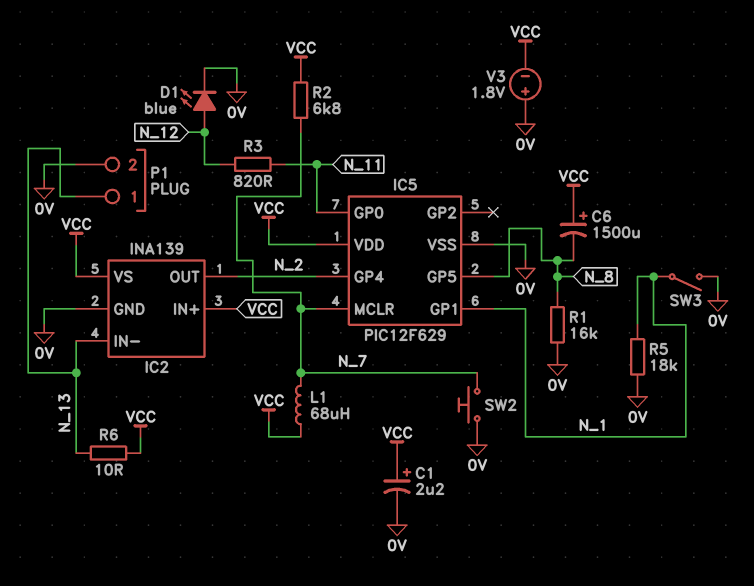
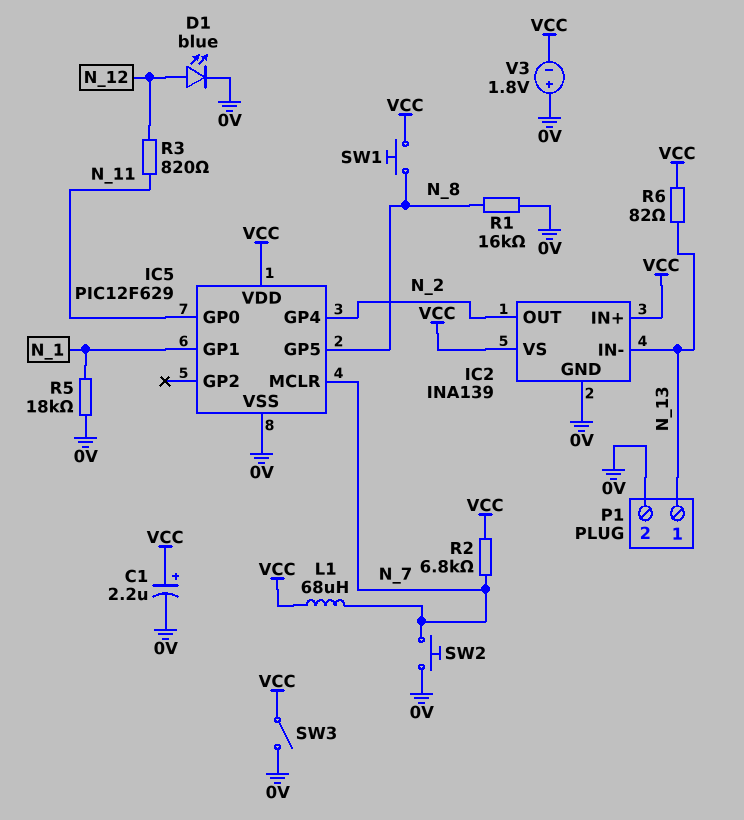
C6: 1500uF (plus VCC, minus N_8) -> none
R6: 10 (N_13, VCC) -> 82 (N_13, VCC)
SW1: none -> button (N_8, VCC)
SW3: switch (0V, N_1) -> switch (0V, VCC)

